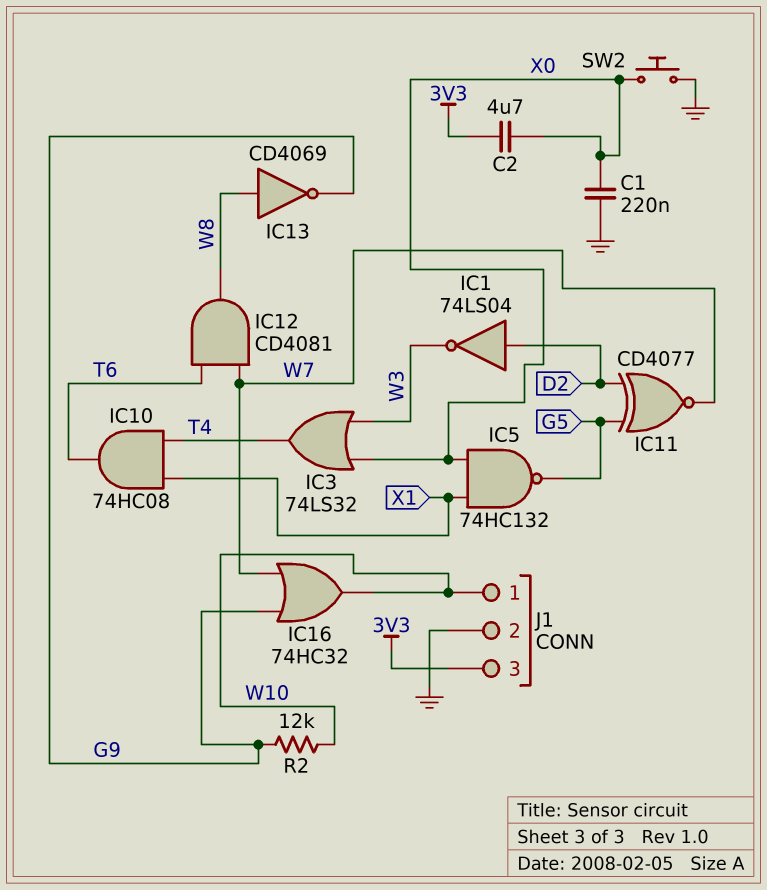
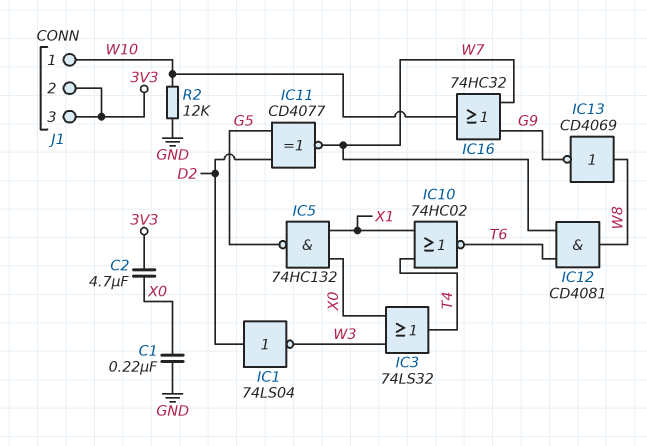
IC10: AND 74HC08 (in T4, in X1, out T6) -> NOR 74HC02 (in T4, in X1, out T6)
J1 pin 2: GND -> 3V3
R2: 12k (G9, W10) -> 12k (GND, W10)
SW2: button (GND, X0) -> none

